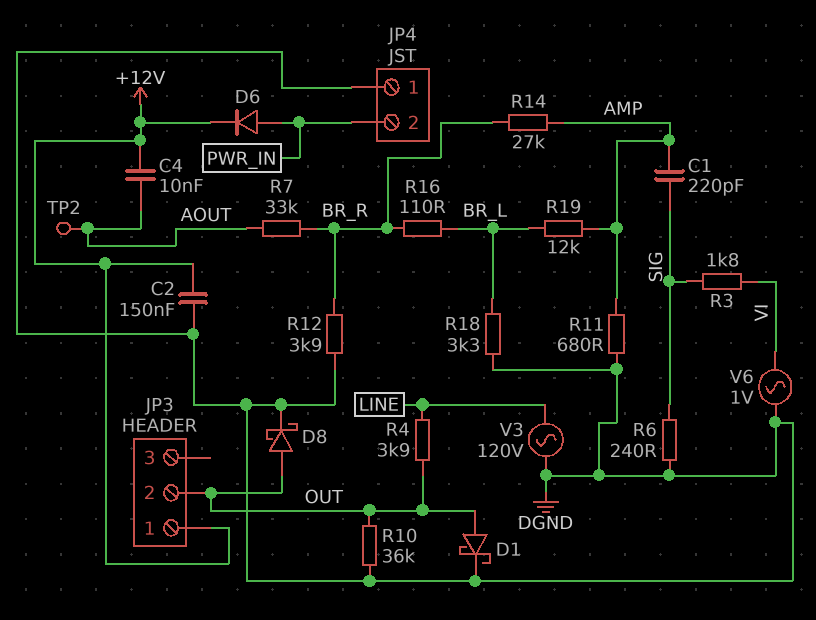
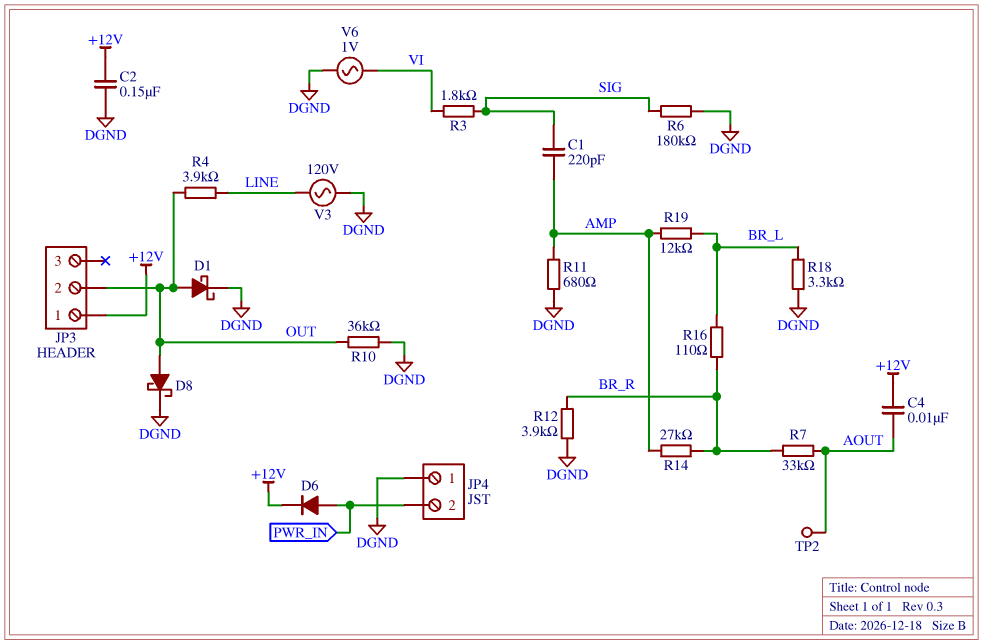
R6: 240 (DGND, SIG) -> 180k (DGND, SIG)

